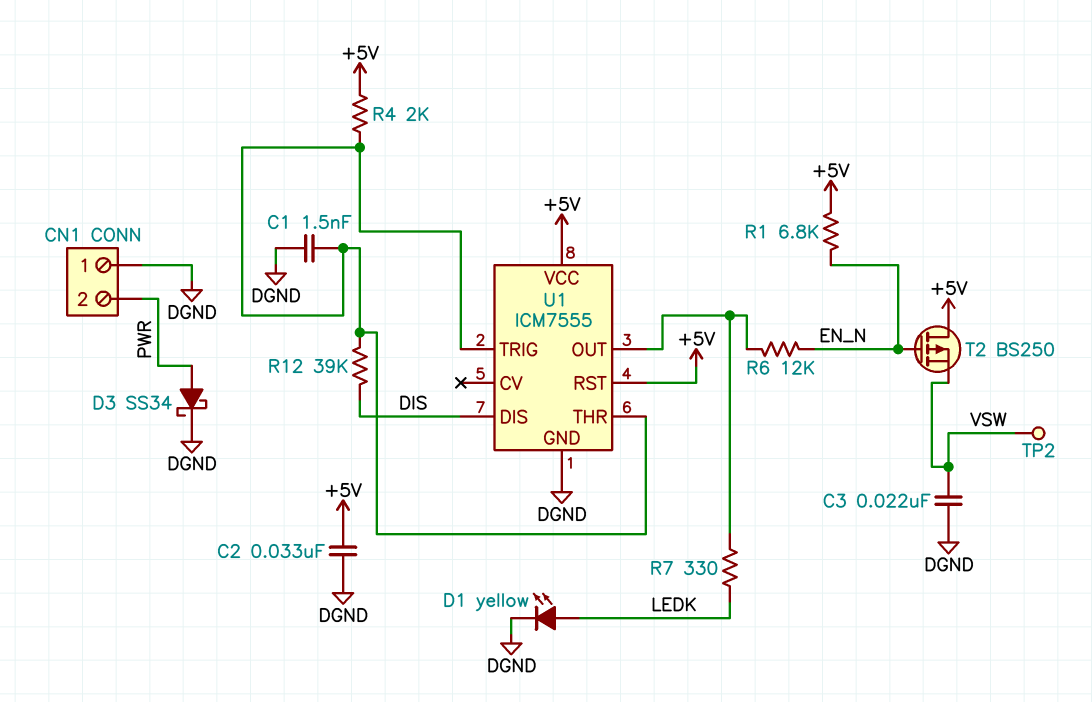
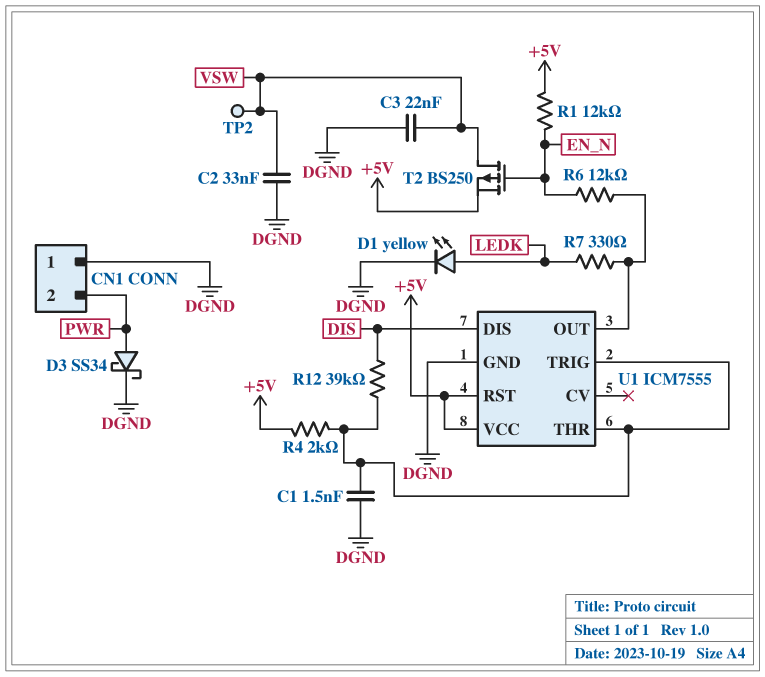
C2: 33nF (+5V, DGND) -> 33nF (DGND, VSW)
R1: 6.8k (+5V, EN_N) -> 12k (+5V, EN_N)
T2: PMOS BS250 (G EN_N, D +5V, S VSW) -> PMOS BS250 (G EN_N, D VSW, S +5V)

